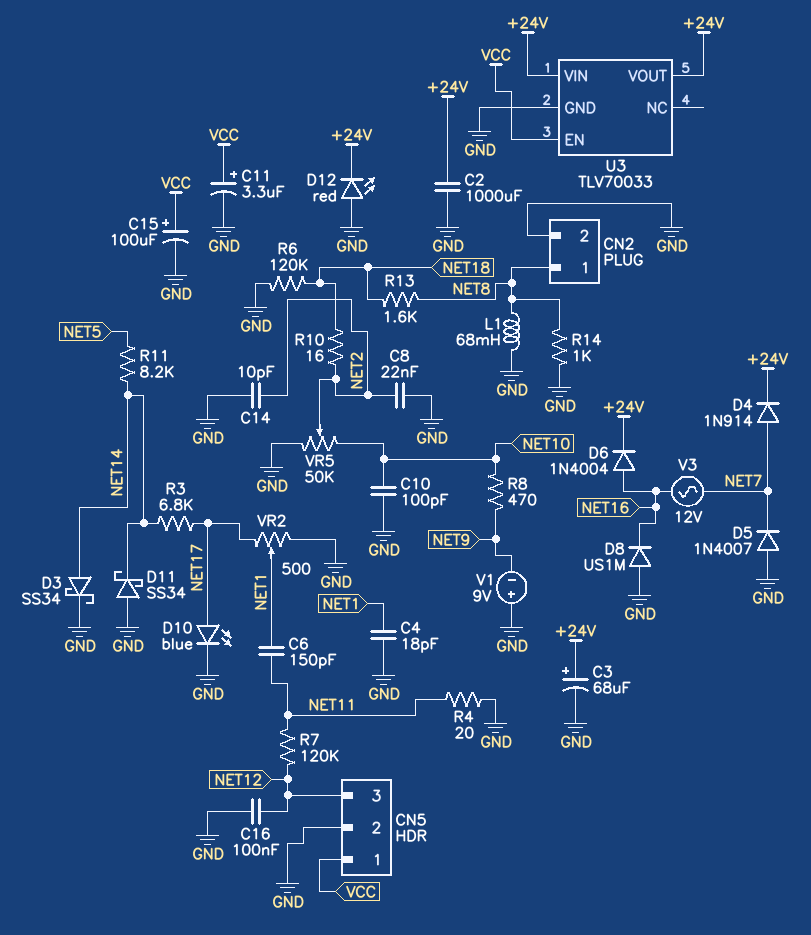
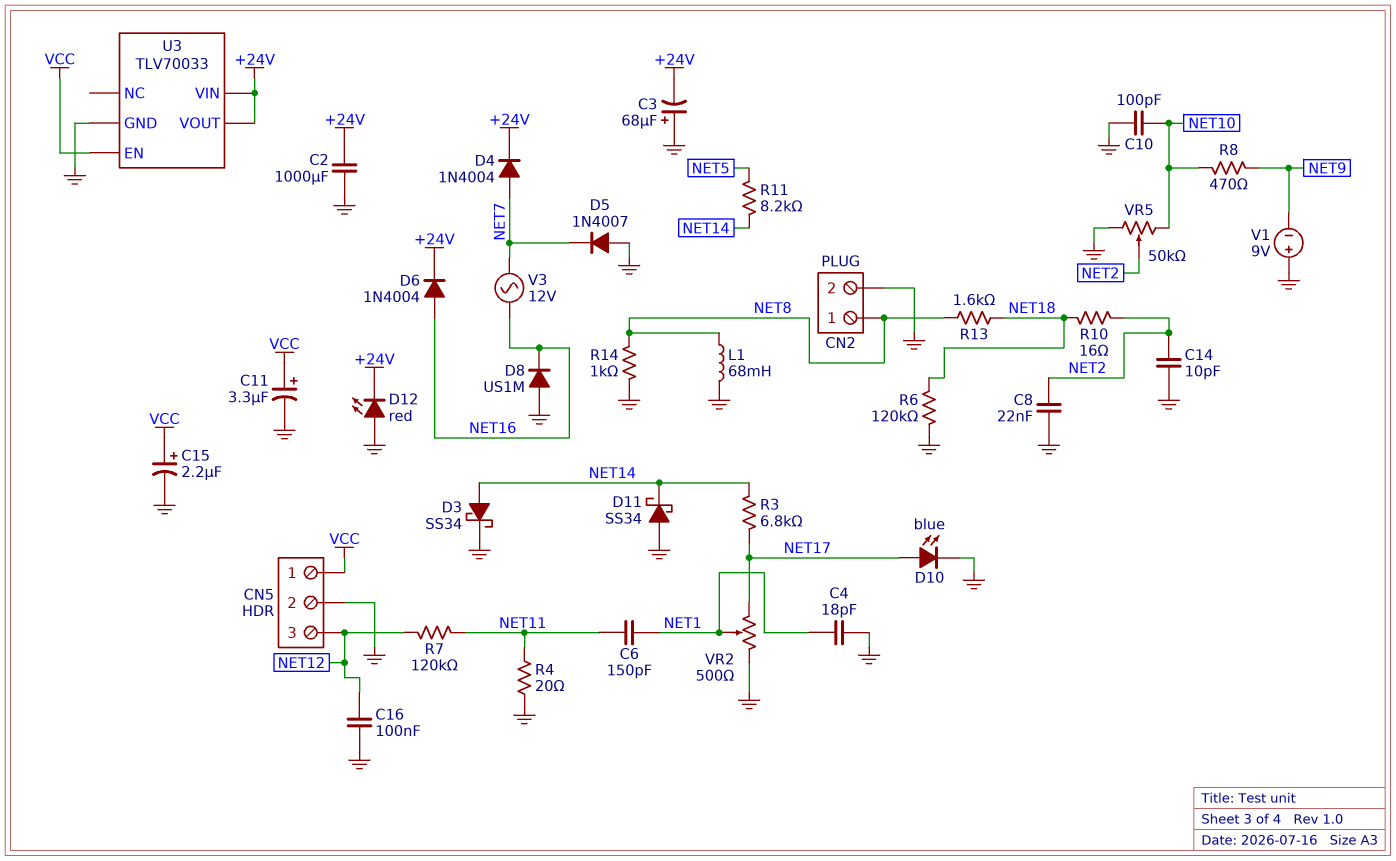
C3: 68uF (plus +24V, minus GND) -> 68uF (plus GND, minus +24V)
C15: 100uF (plus VCC, minus GND) -> 2.2uF (plus VCC, minus GND)
D4: diode 1N914 (A NET7, K +24V) -> diode 1N4004 (A NET7, K +24V)

